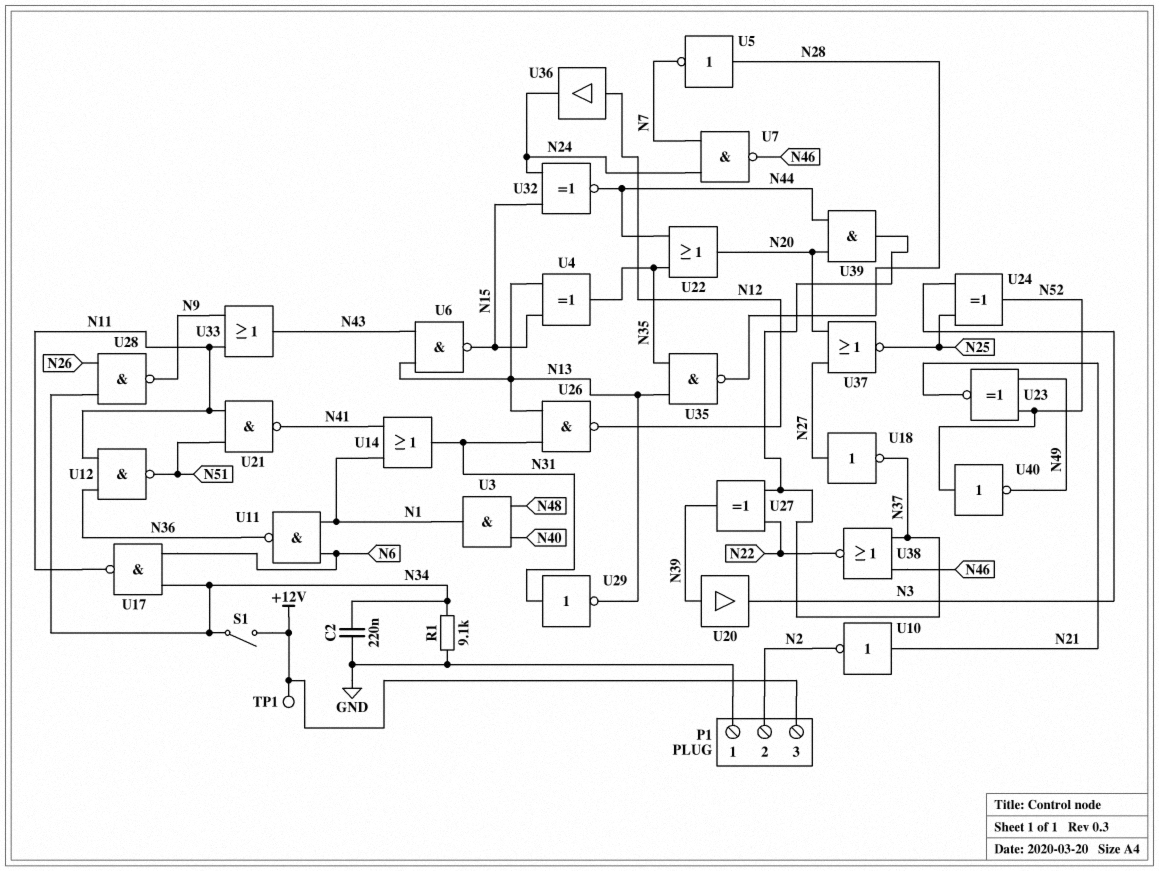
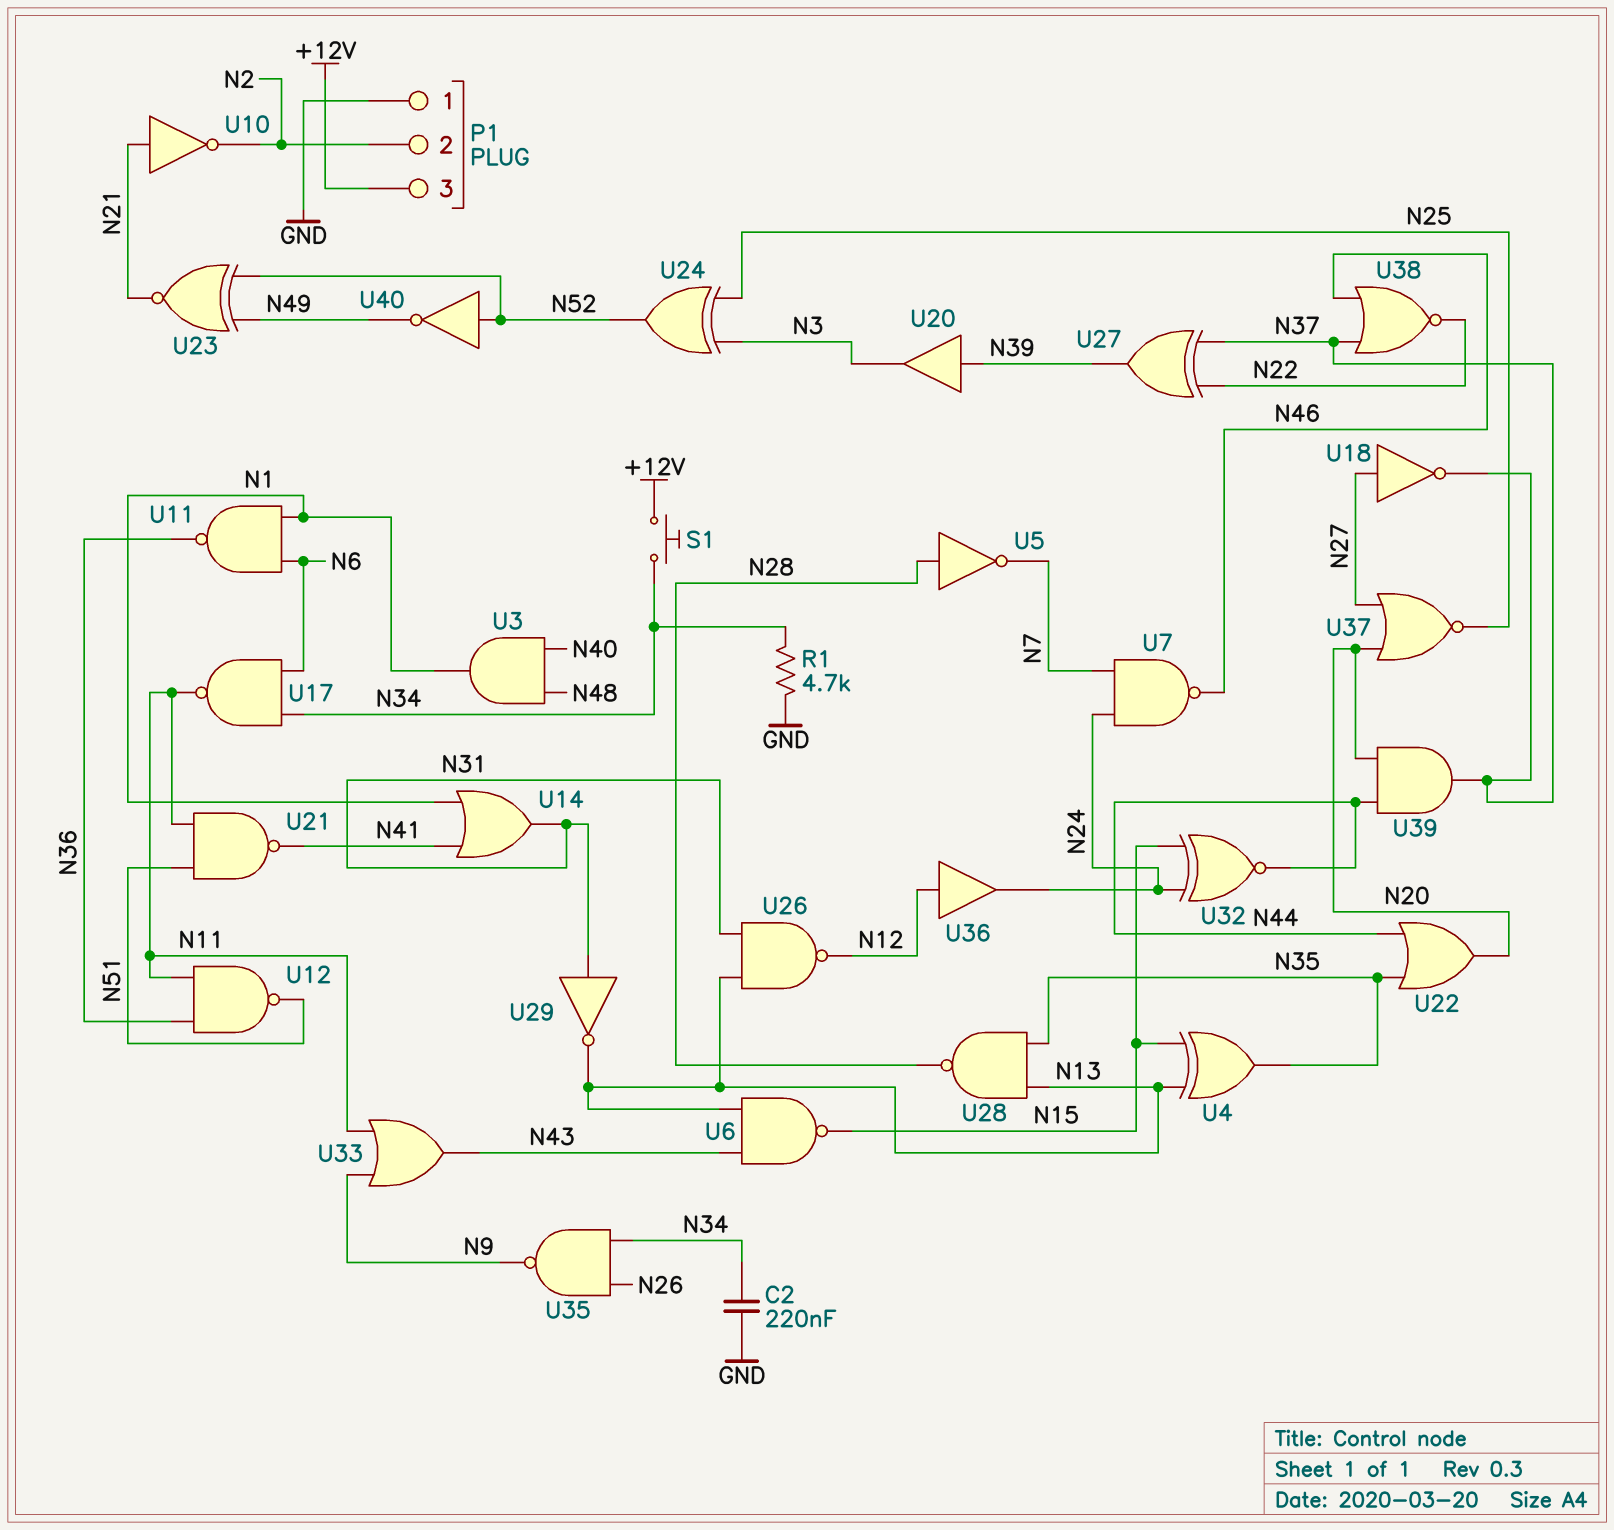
R1: 9.1k (GND, N34) -> 4.7k (GND, N34)
S1: switch (+12V, N34) -> button (+12V, N34)
TP1: test point (+12V) -> none
U28: NAND (in N26, in N34, out N9) -> NAND (in N13, in N35, out N28)
U35: NAND (in N13, in N35, out N28) -> NAND (in N26, in N34, out N9)

